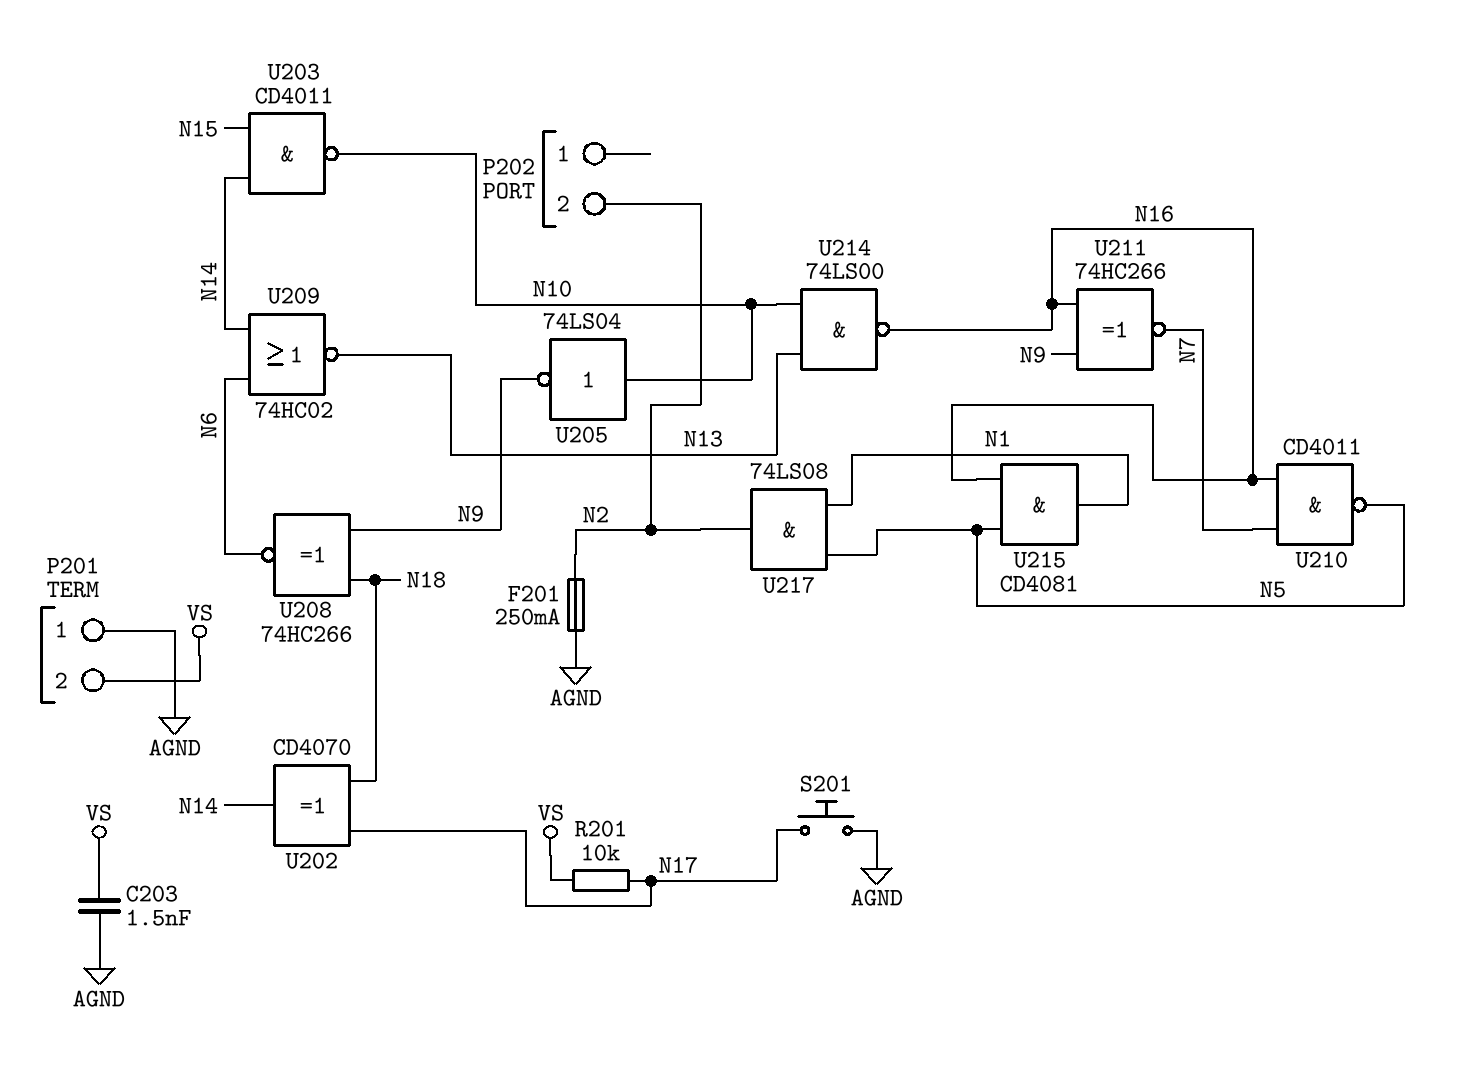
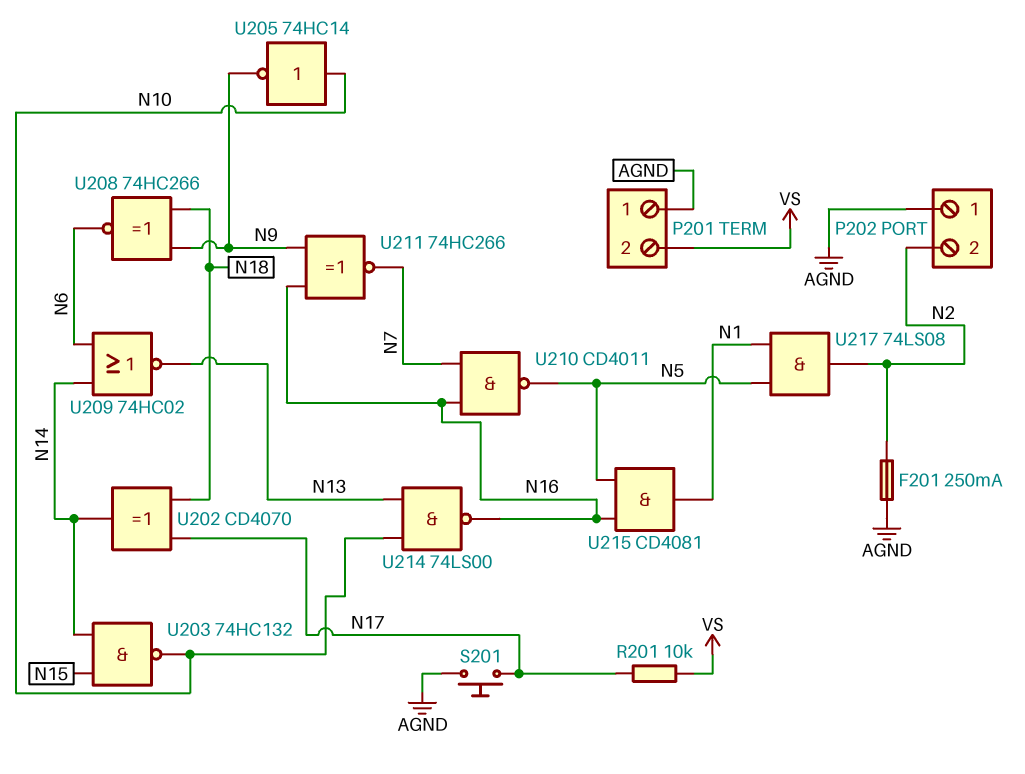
C203: 1.5nF (AGND, VS) -> none
P202 pin 1: none -> AGND
U203: NAND CD4011 (in N14, in N15, out N10) -> NAND 74HC132 (in N14, in N15, out N10)
U205: NOT 74LS04 (in N10, out N9) -> NOT 74HC14 (in N10, out N9)

